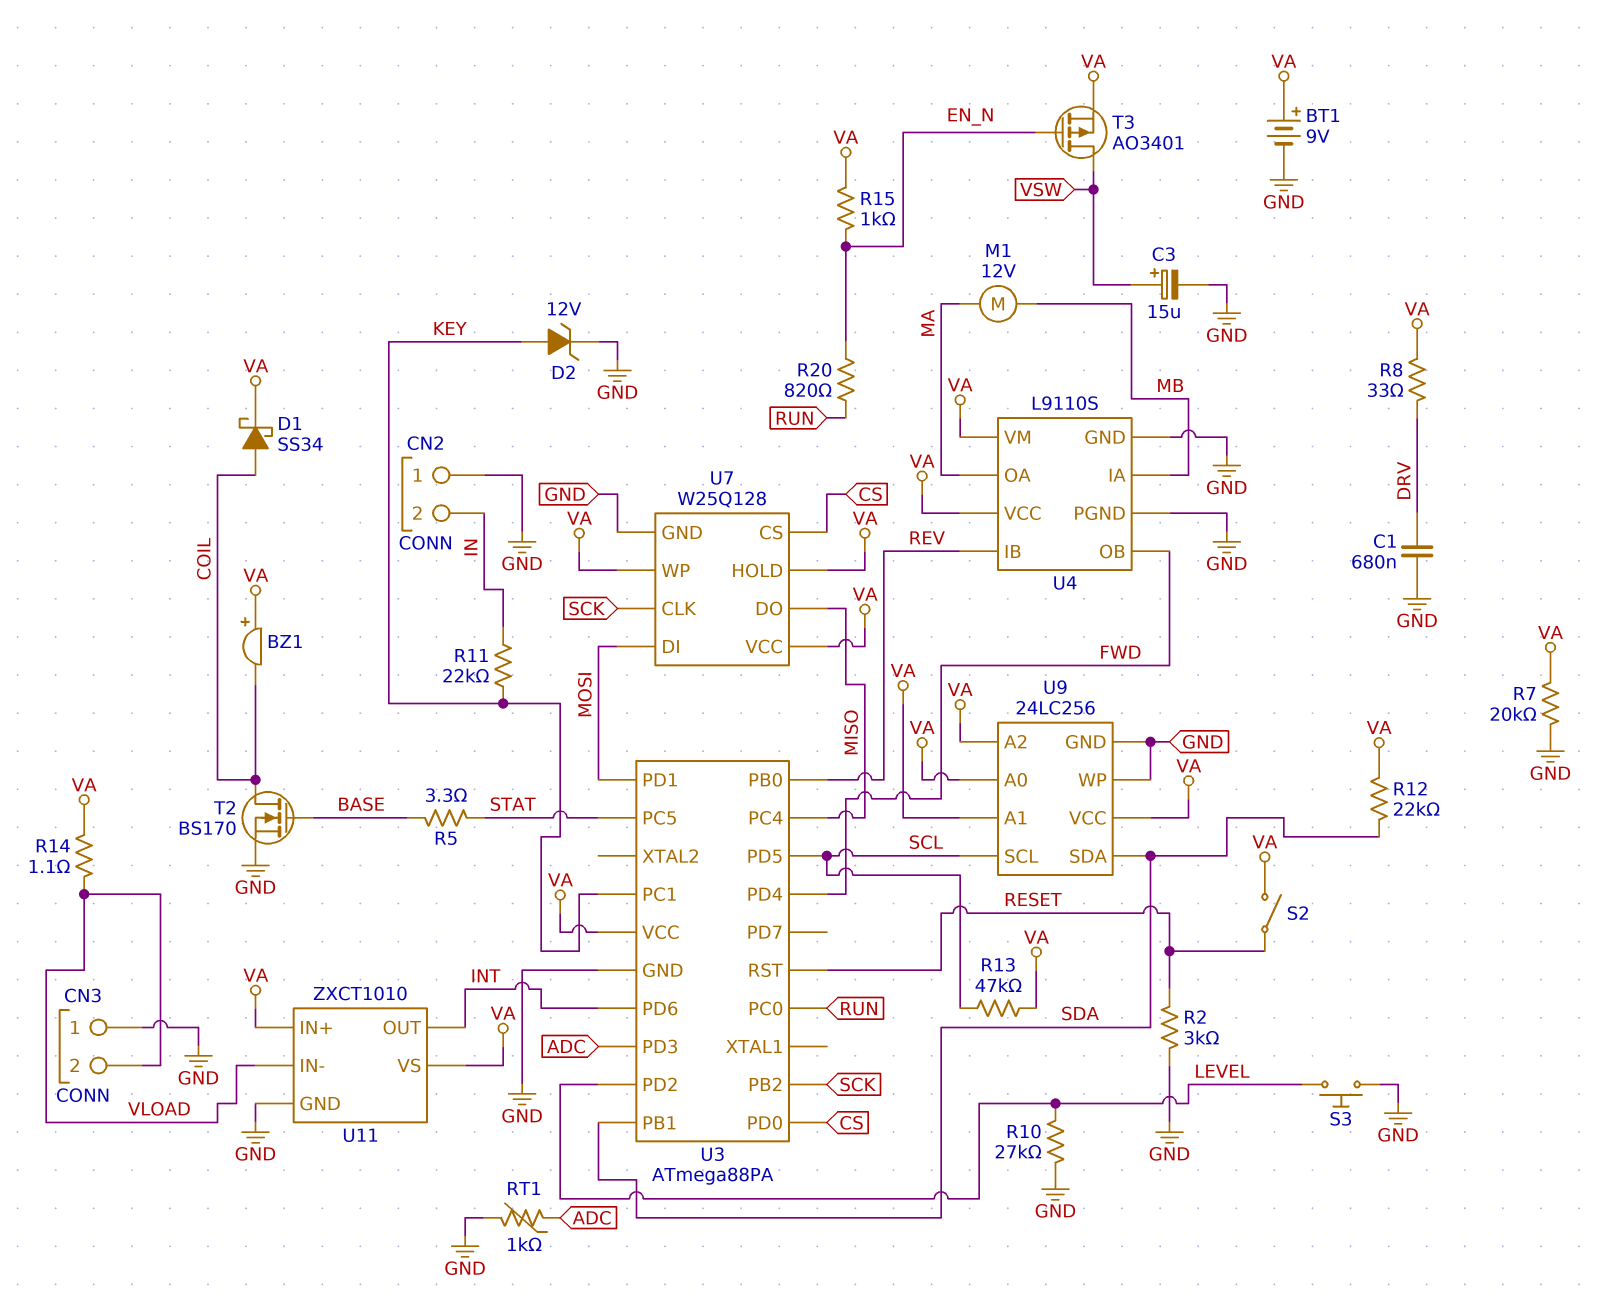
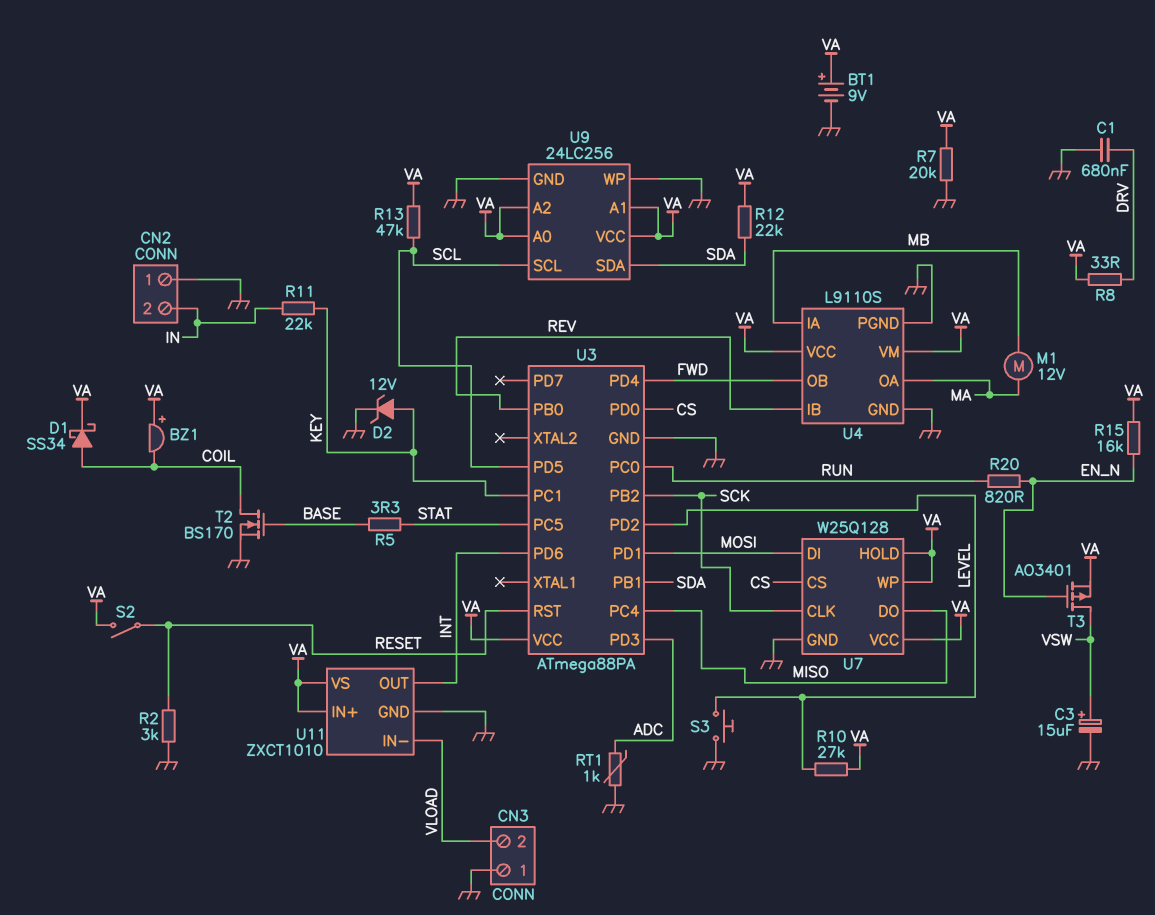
R10: 27k (GND, LEVEL) -> 27k (LEVEL, VA)
R14: 1.1 (VA, VLOAD) -> none
R15: 1k (EN_N, VA) -> 16k (EN_N, VA)

